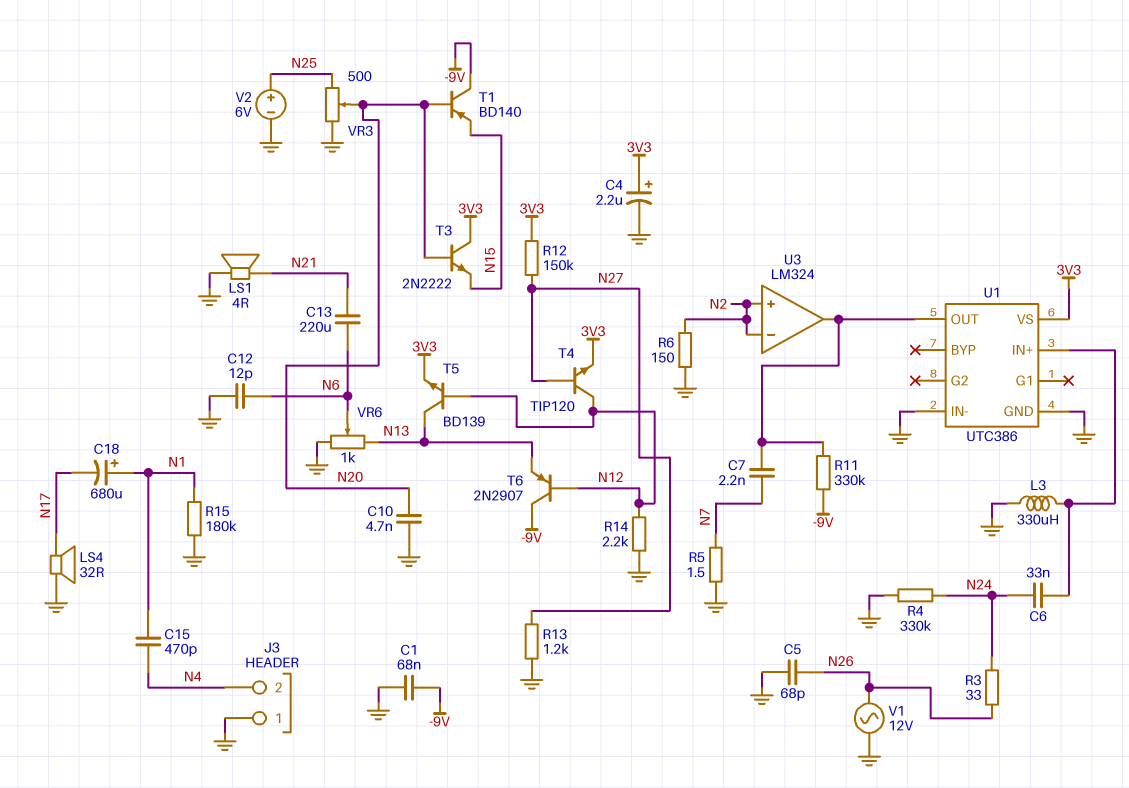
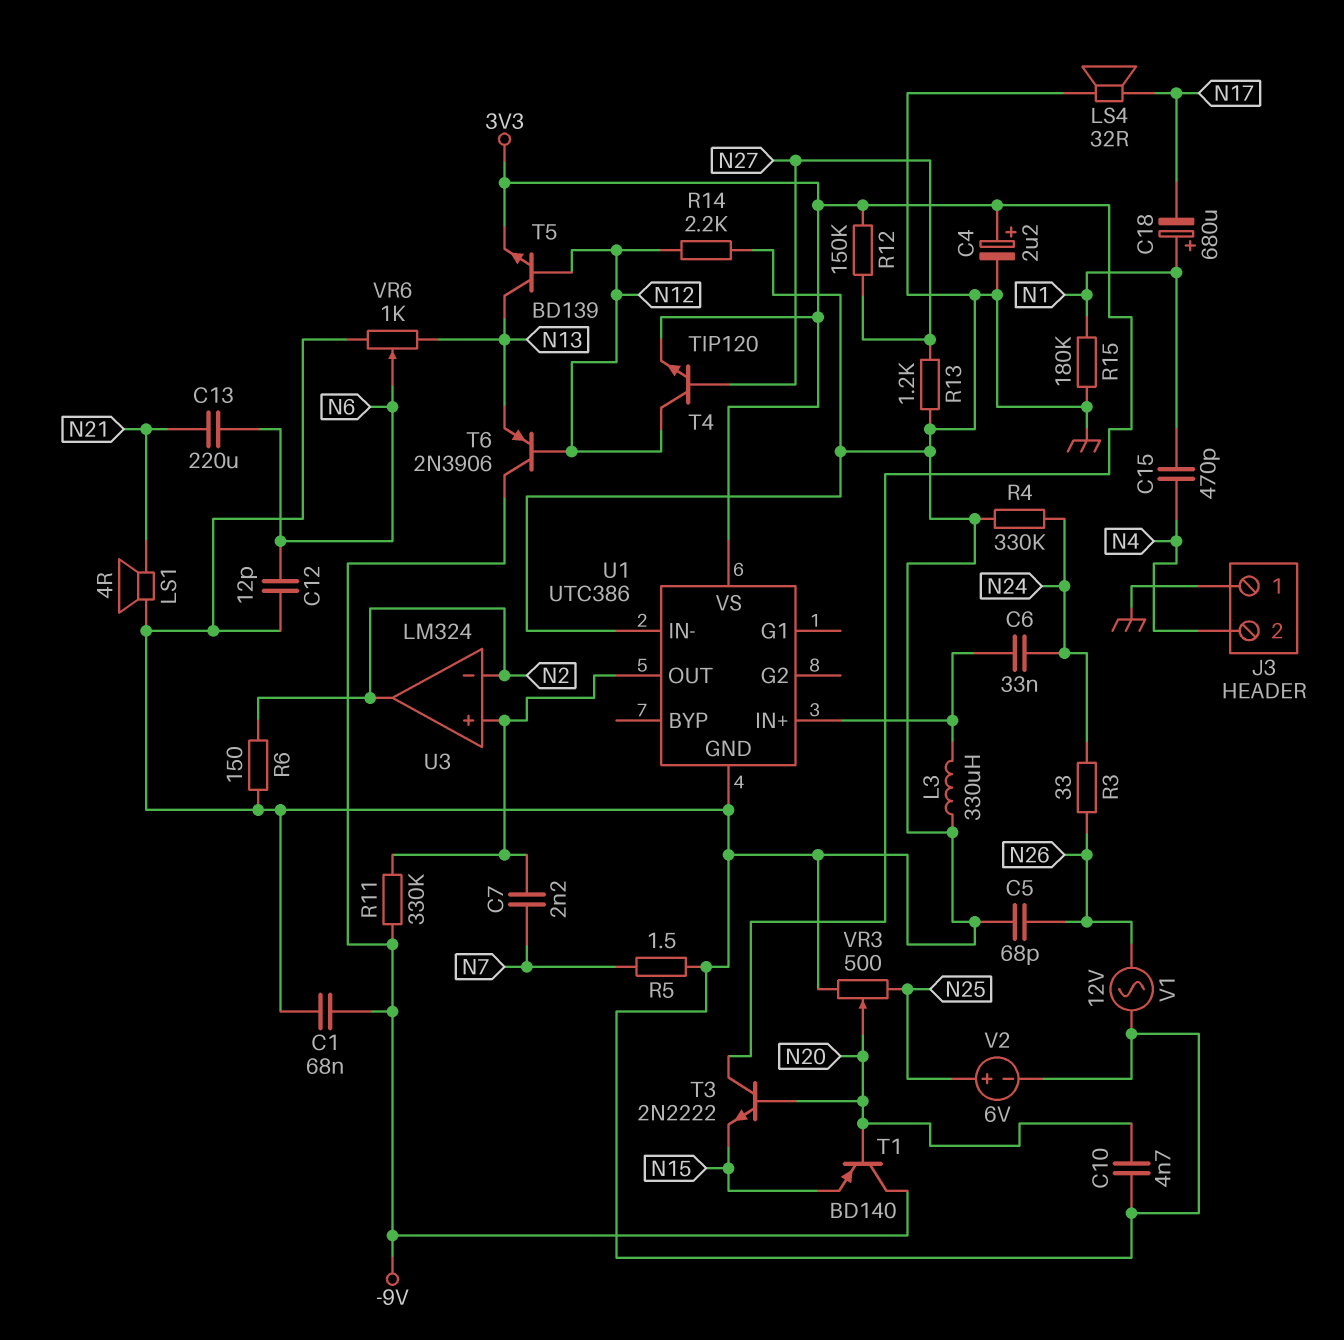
T6: PNP 2N2907 (B N12, C -9V, E N13) -> PNP 2N3906 (B N12, C -9V, E N13)
U3 pin in+: N2 -> U1/OUT
U3 pin out: U1/OUT -> N2

